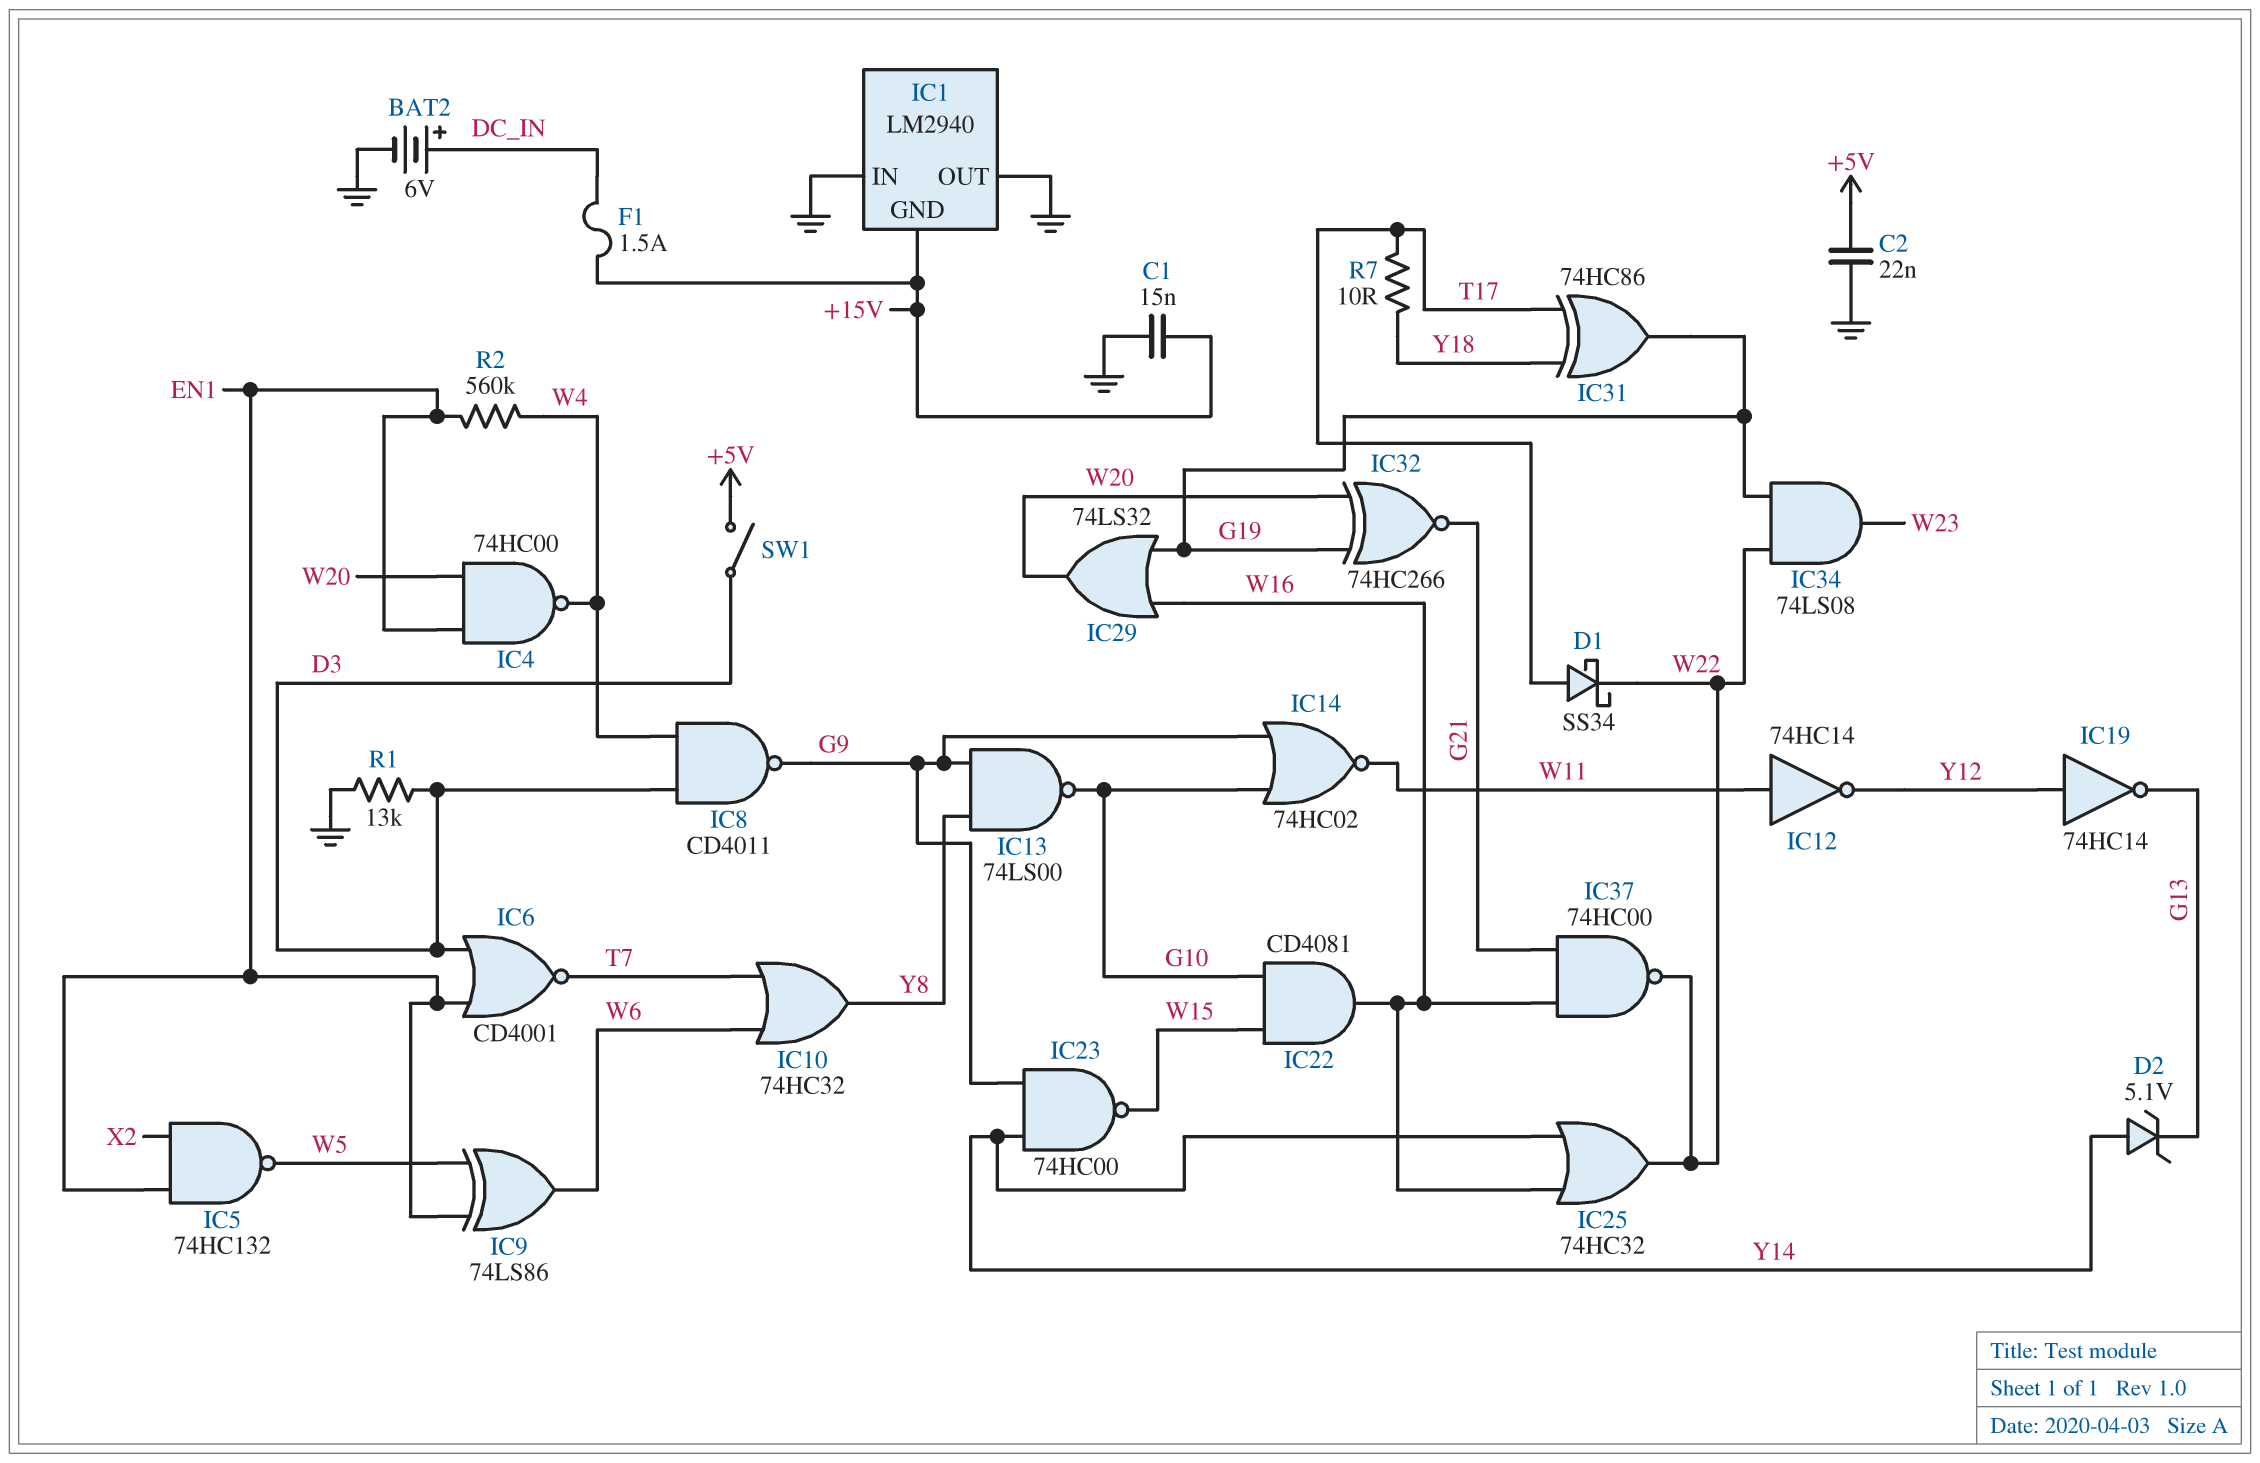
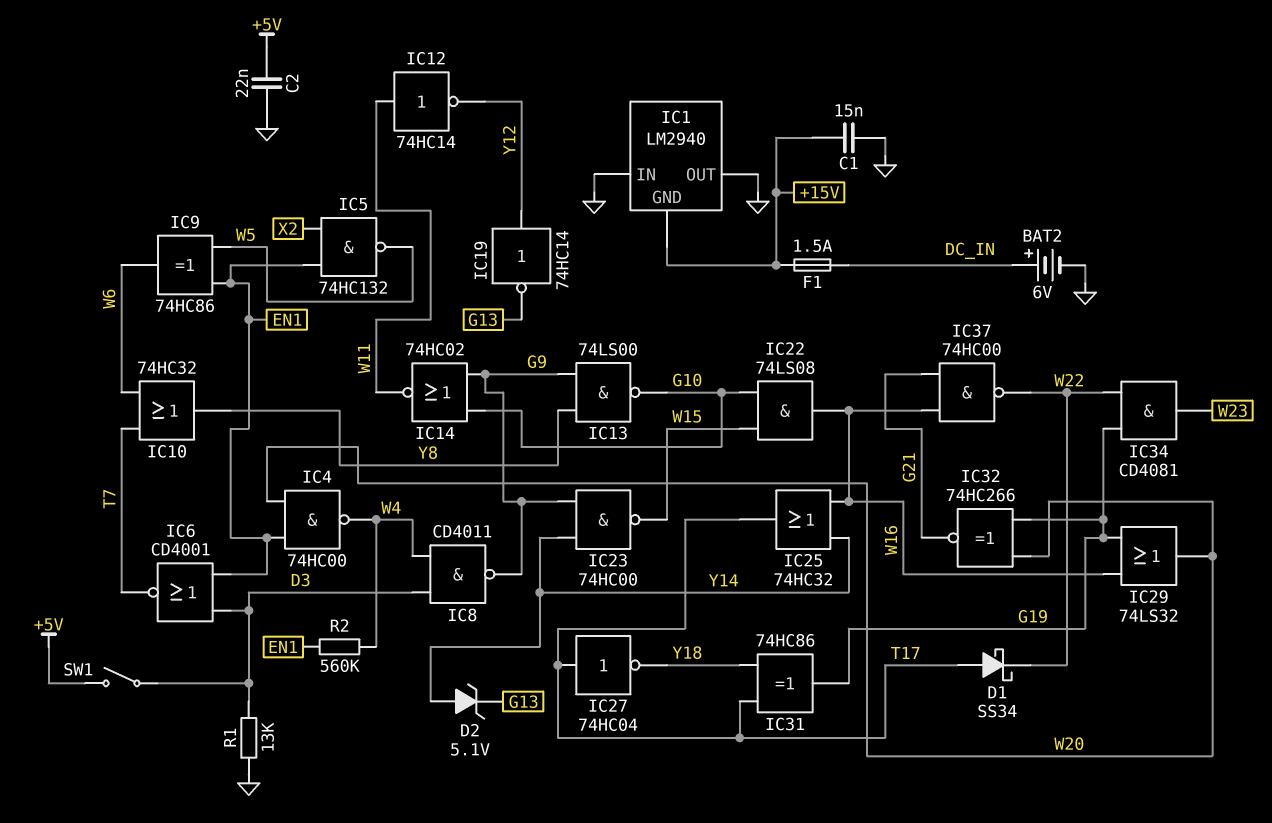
IC9: XOR 74LS86 (in EN1, in W5, out W6) -> XOR 74HC86 (in EN1, in W5, out W6)
IC22: AND CD4081 (in G10, in W15, out W16) -> AND 74LS08 (in G10, in W15, out W16)
IC25: OR 74HC32 (in W16, in Y14, out W22) -> OR 74HC32 (in W16, in Y14, out T17)
IC27: none -> NOT 74HC04 (in T17, out Y18)
IC34: AND 74LS08 (in G19, in W22, out W23) -> AND CD4081 (in G19, in W22, out W23)
R7: 10 (T17, Y18) -> none

